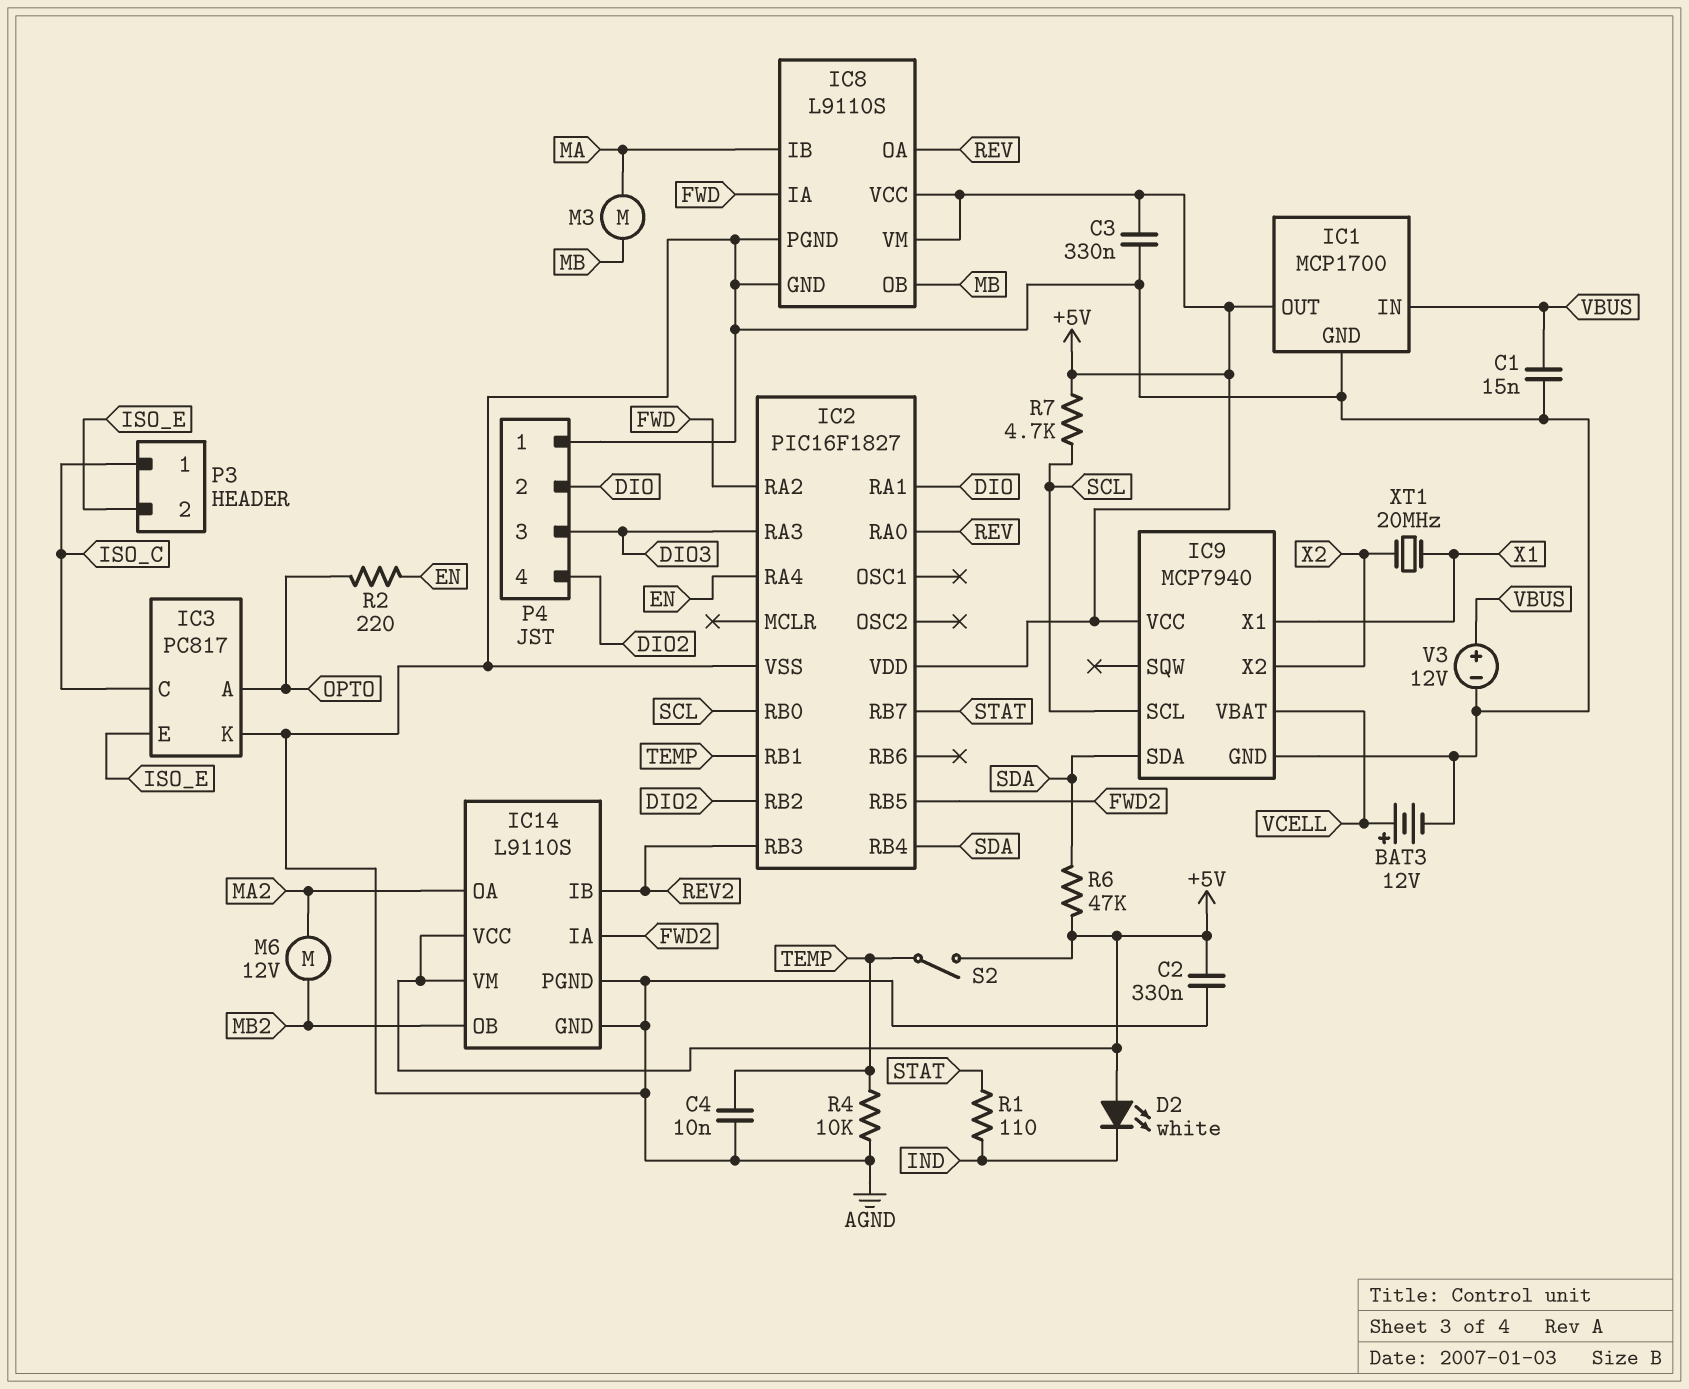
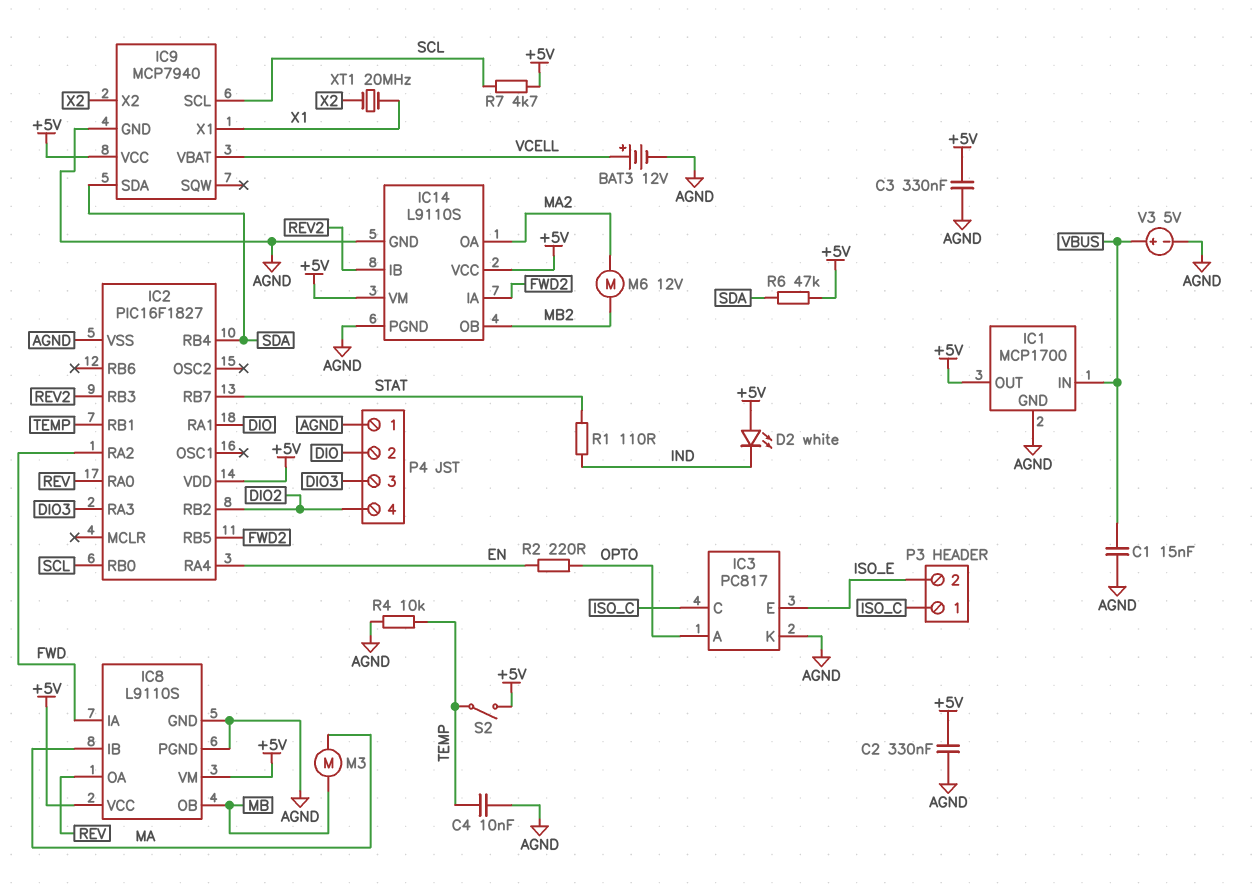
V3: 12V (plus VBUS, minus AGND) -> 5V (plus VBUS, minus AGND)

